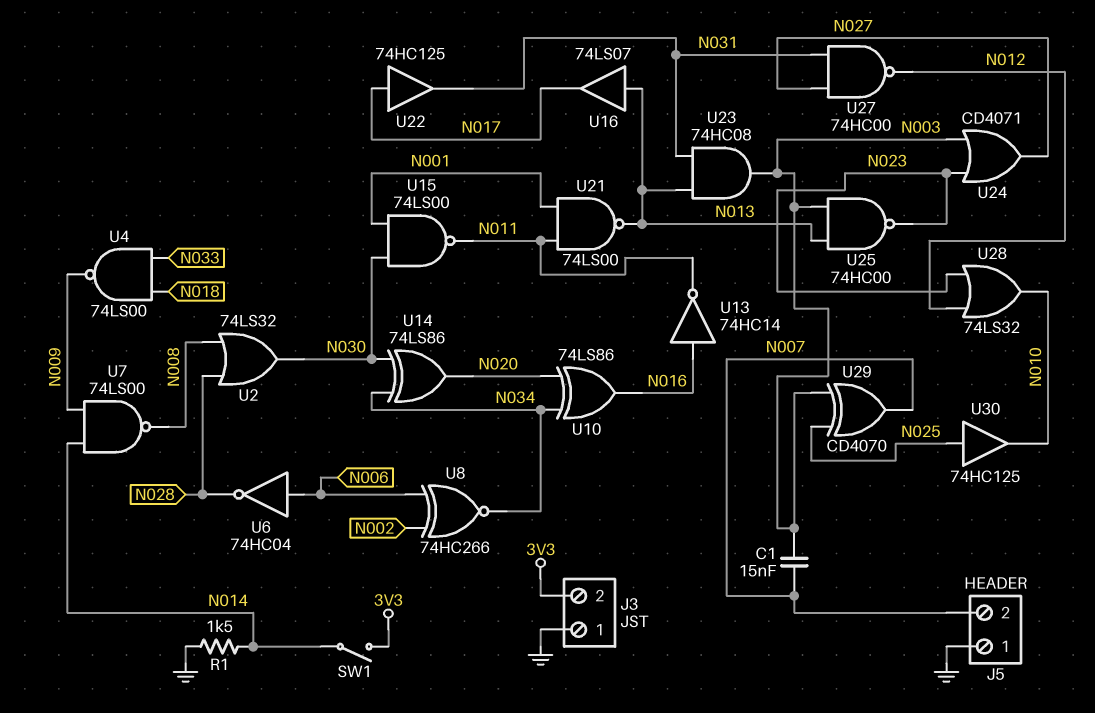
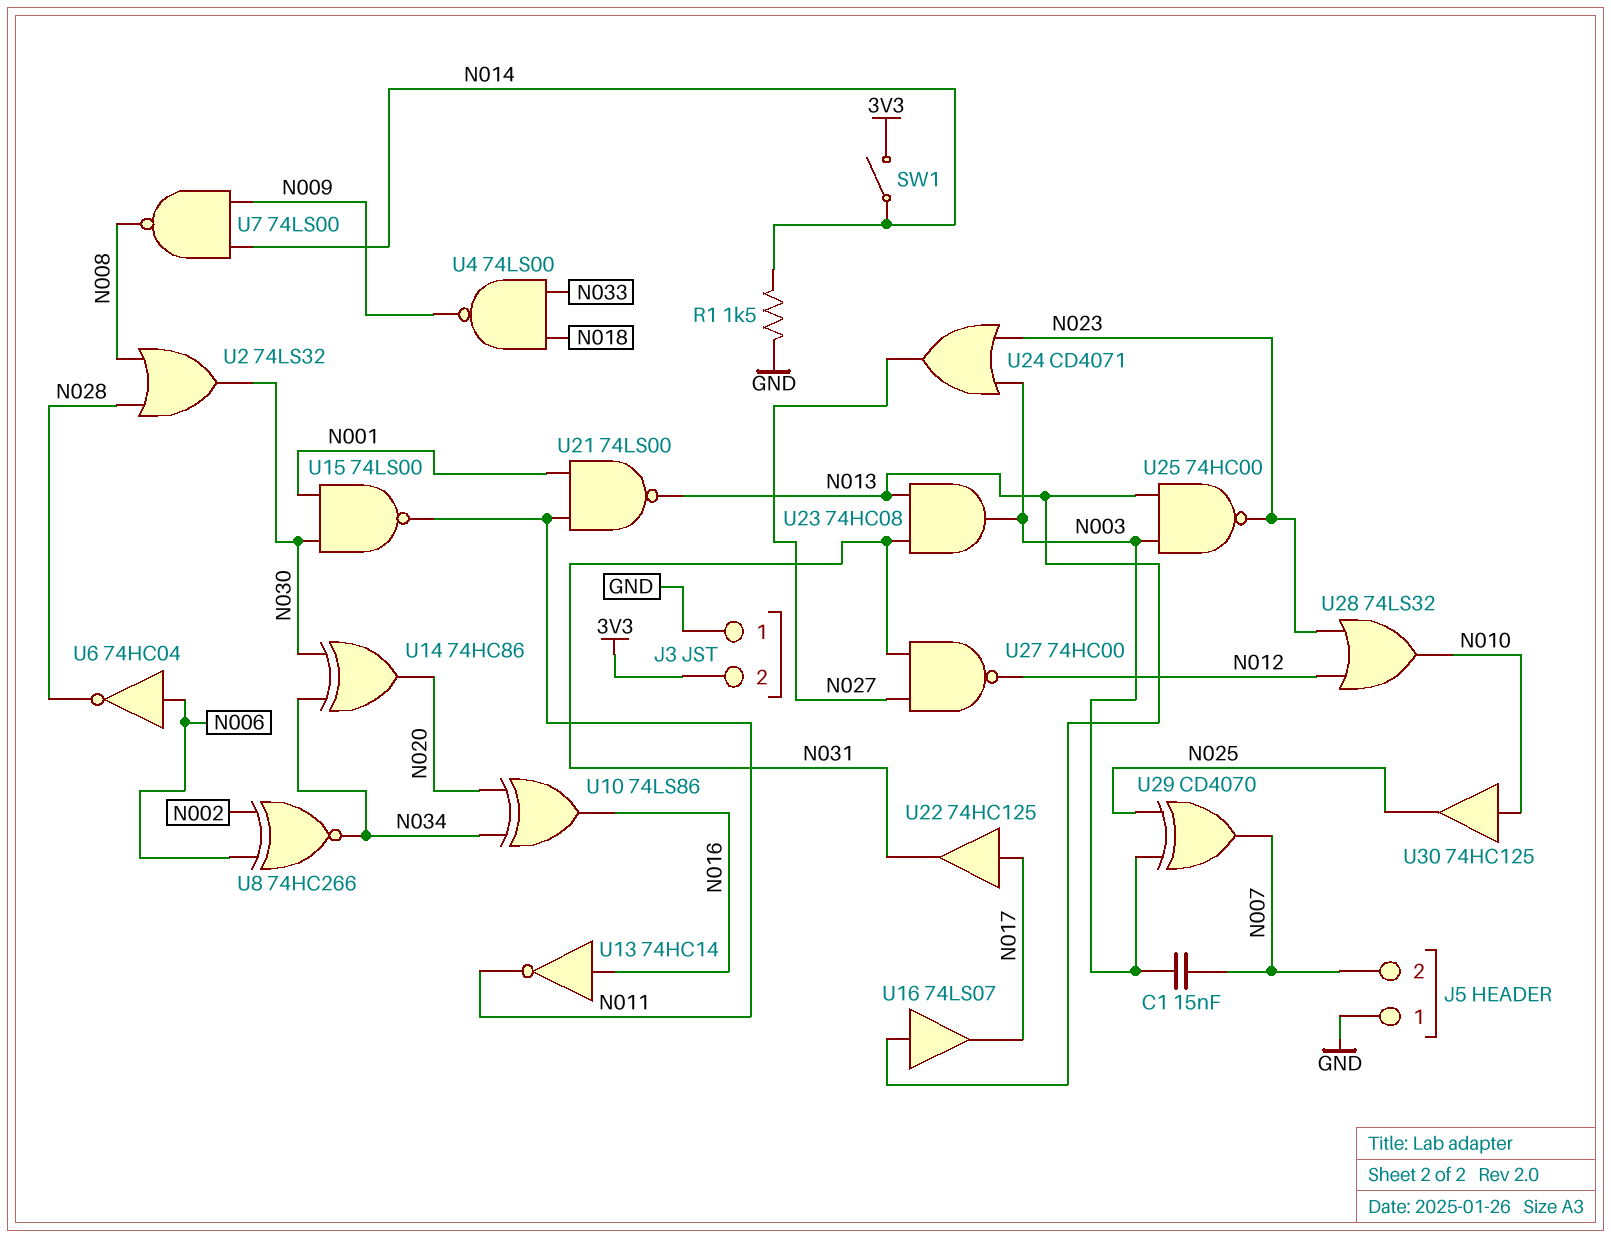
U14: XOR 74LS86 (in N030, in N034, out N020) -> XOR 74HC86 (in N030, in N034, out N020)
U30: buffer 74HC125 (in N025, out N010) -> buffer 74HC125 (in N010, out N025)

